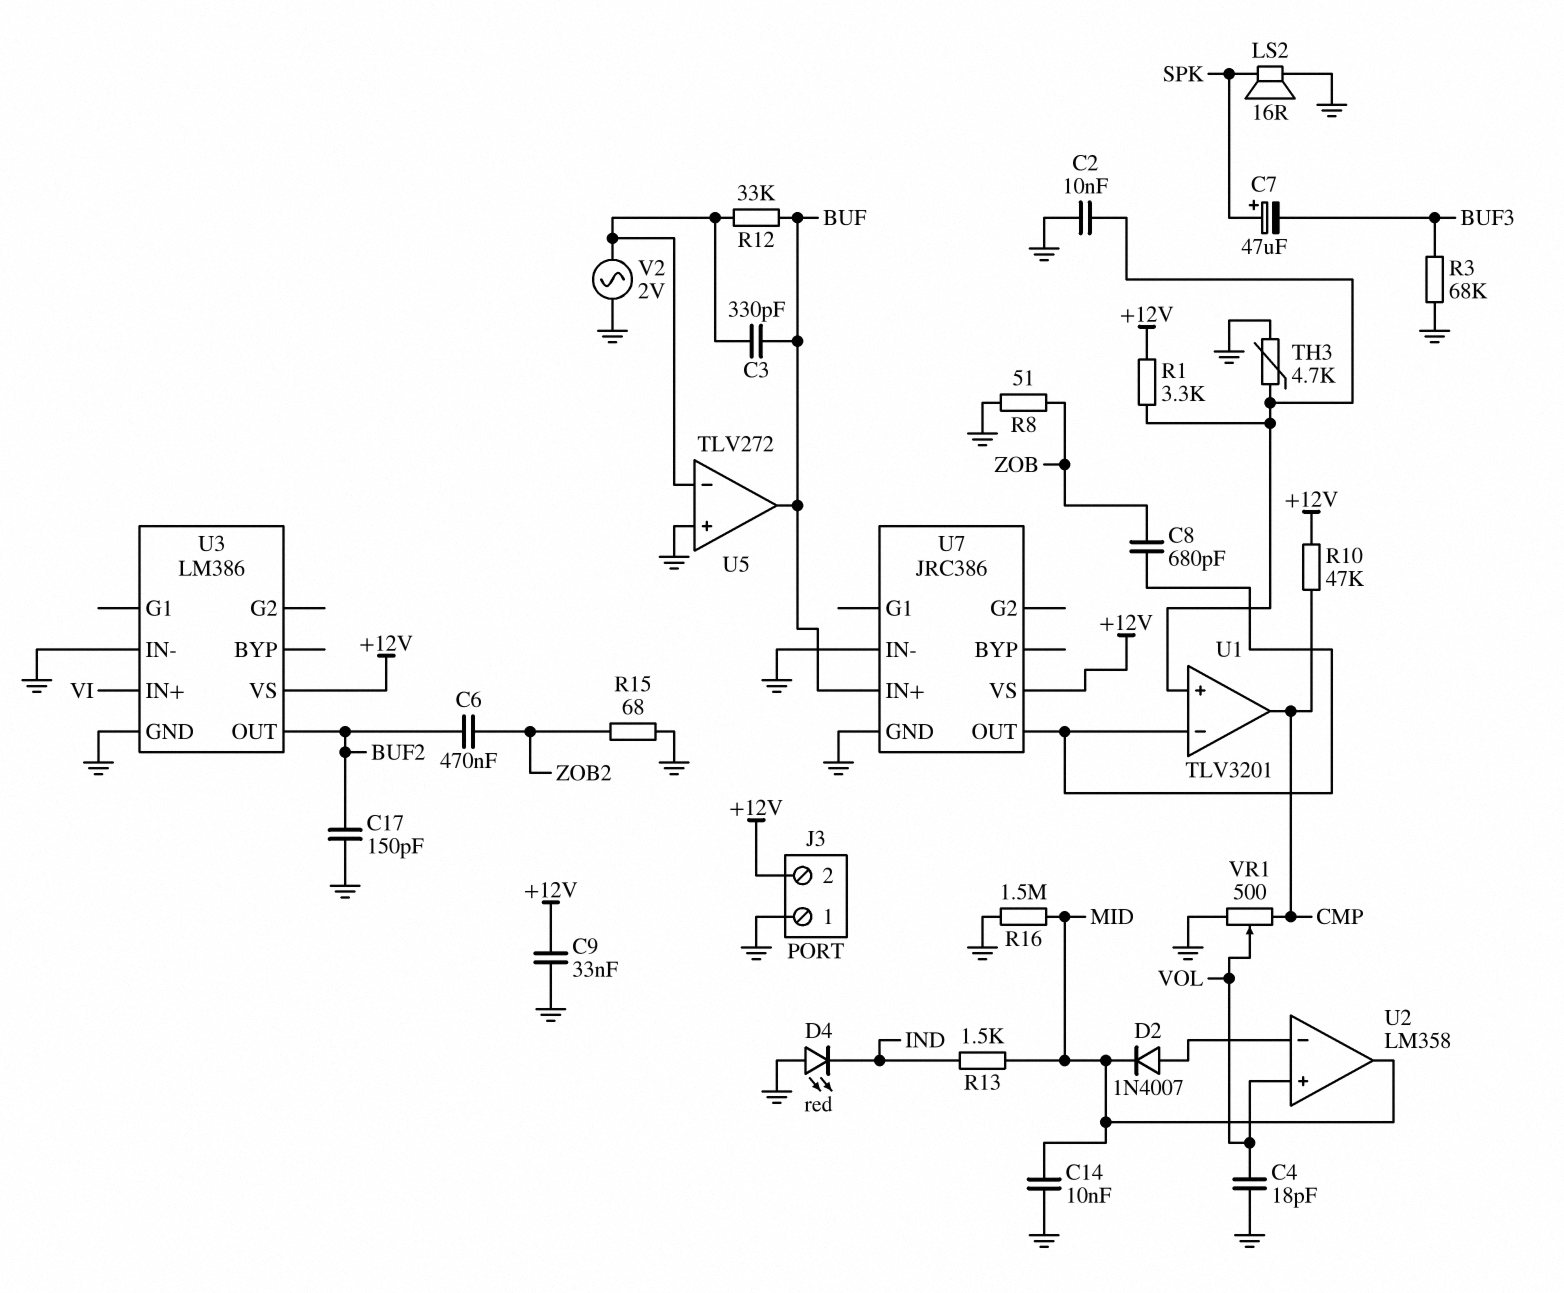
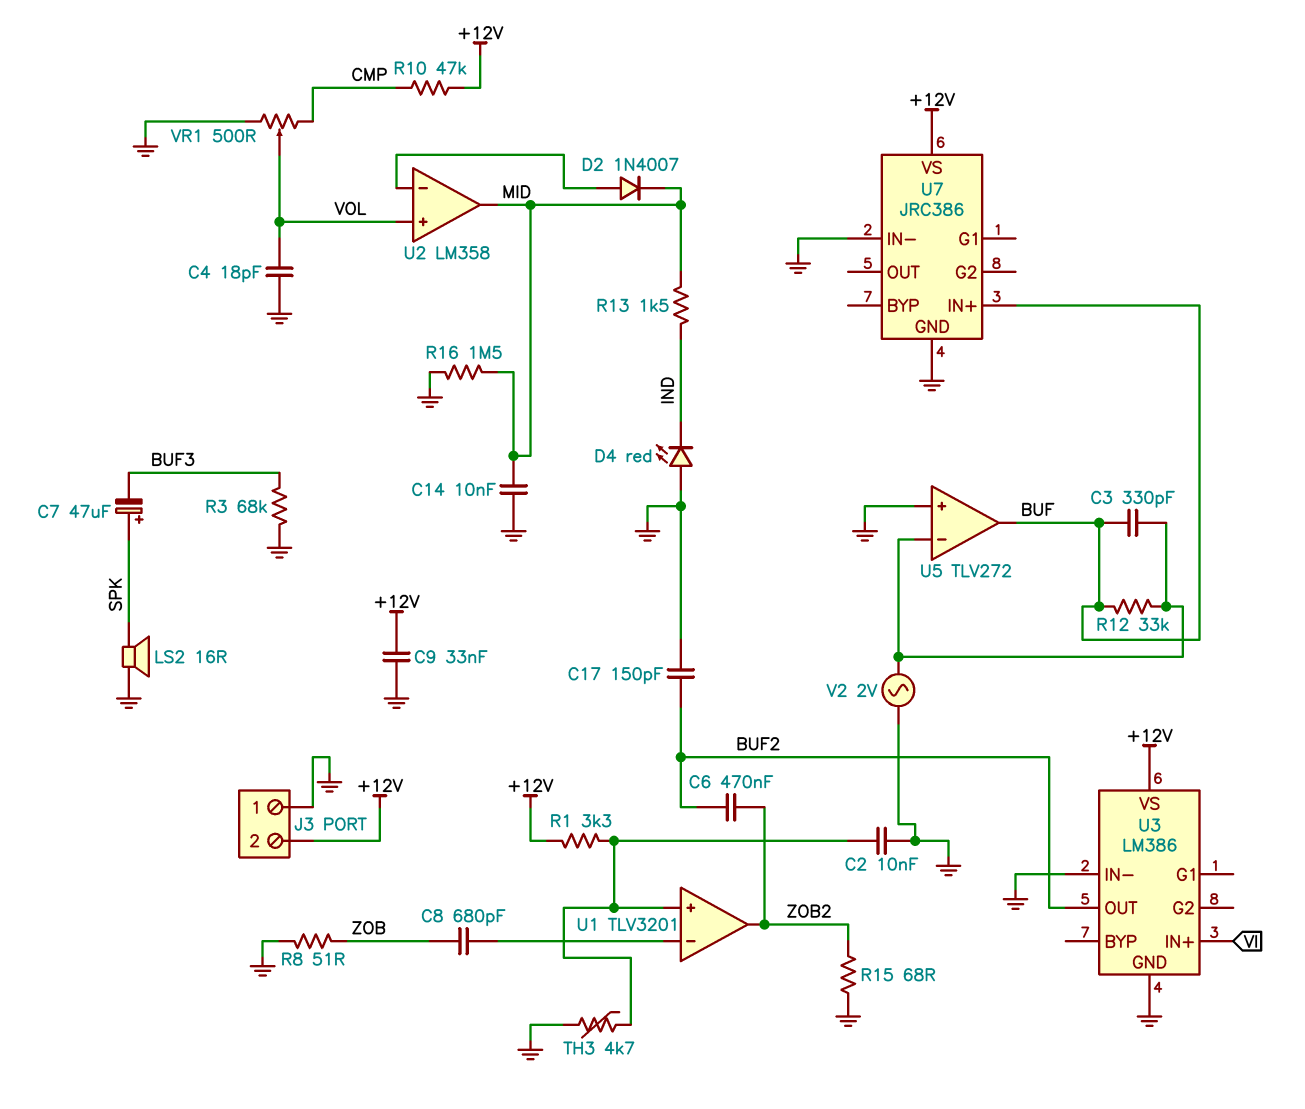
U1 pin out: CMP -> ZOB2
U7 pin OUT: U1/in- -> none

